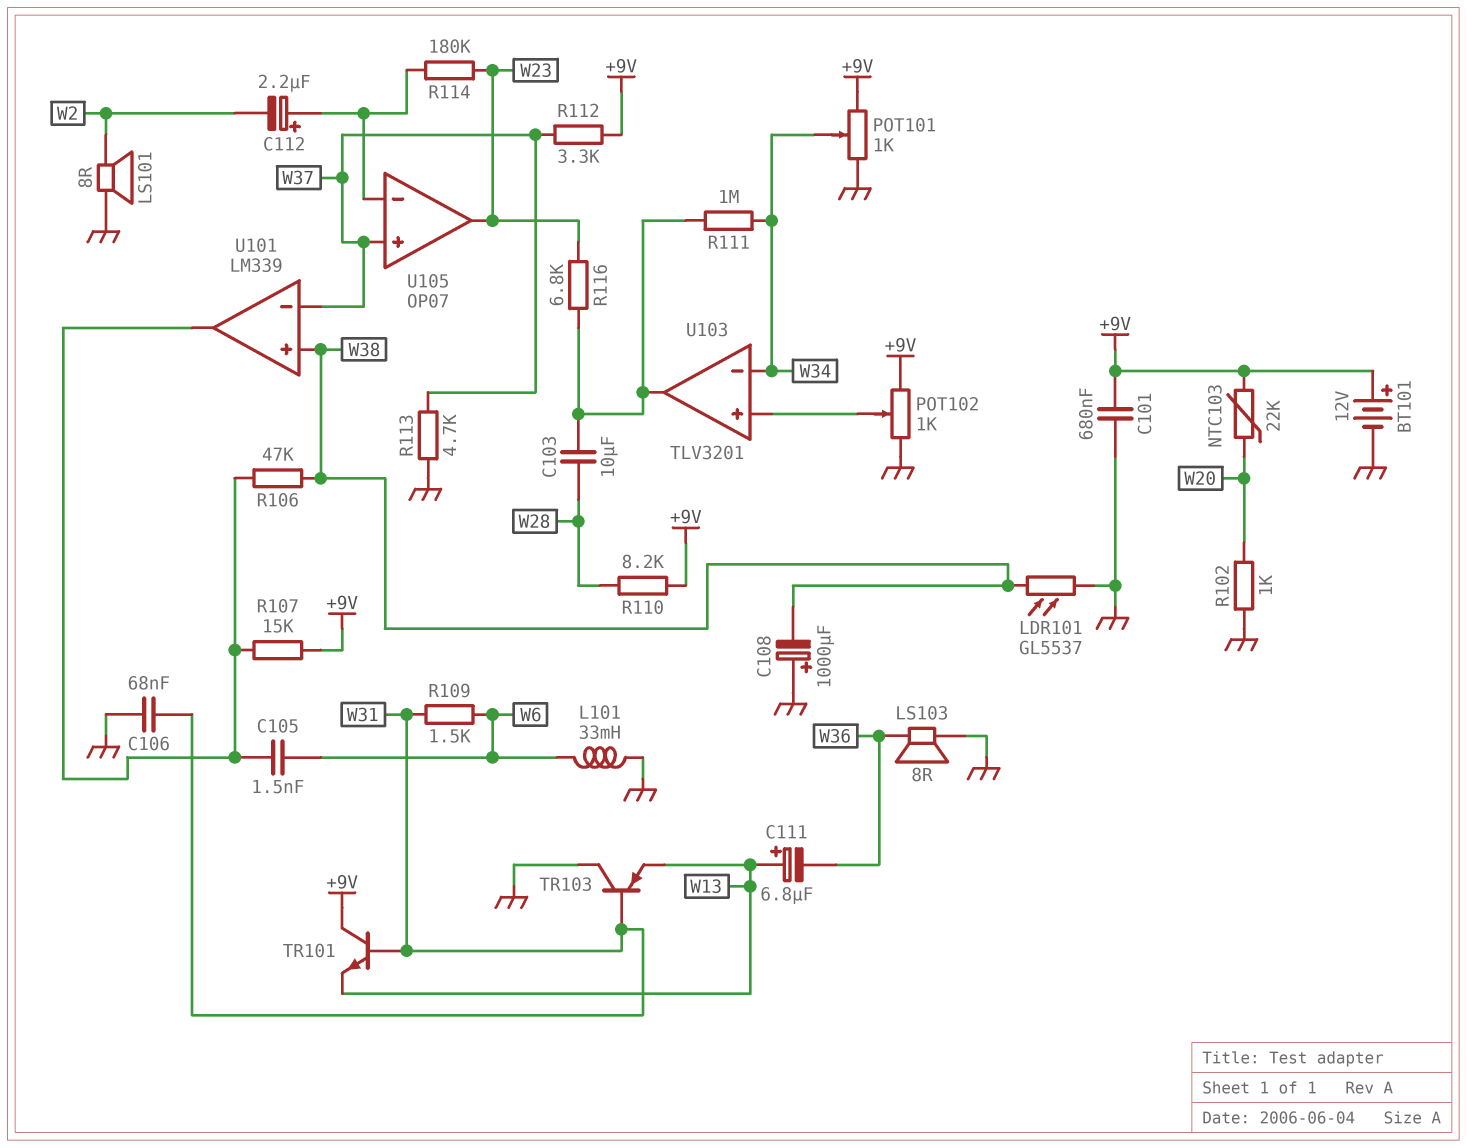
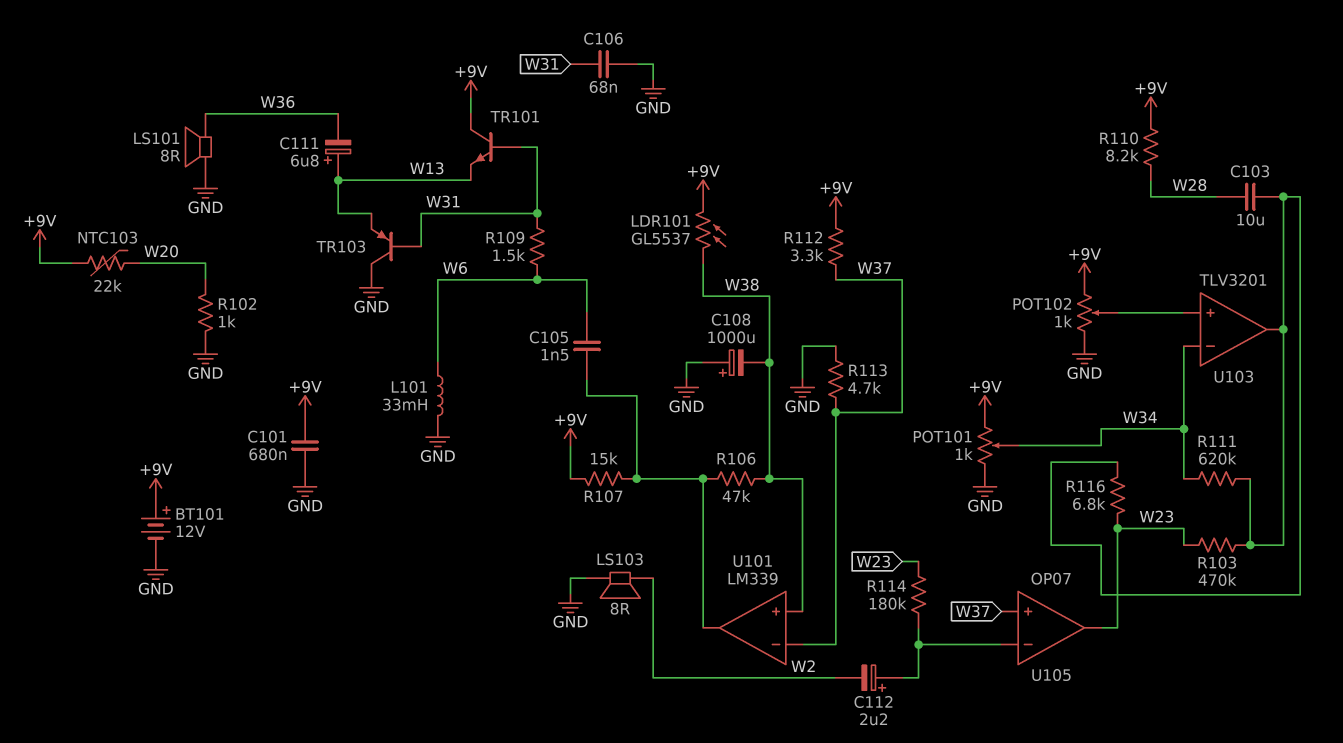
LDR101: GL5537 (GND, W38) -> GL5537 (+9V, W38)
LS101: speaker 8R (GND, W2) -> speaker 8R (GND, W36)
LS103: speaker 8R (GND, W36) -> speaker 8R (GND, W2)
R103: none -> 470k (U103/out, W23)
R111: 1M (U103/out, W34) -> 620k (U103/out, W34)

